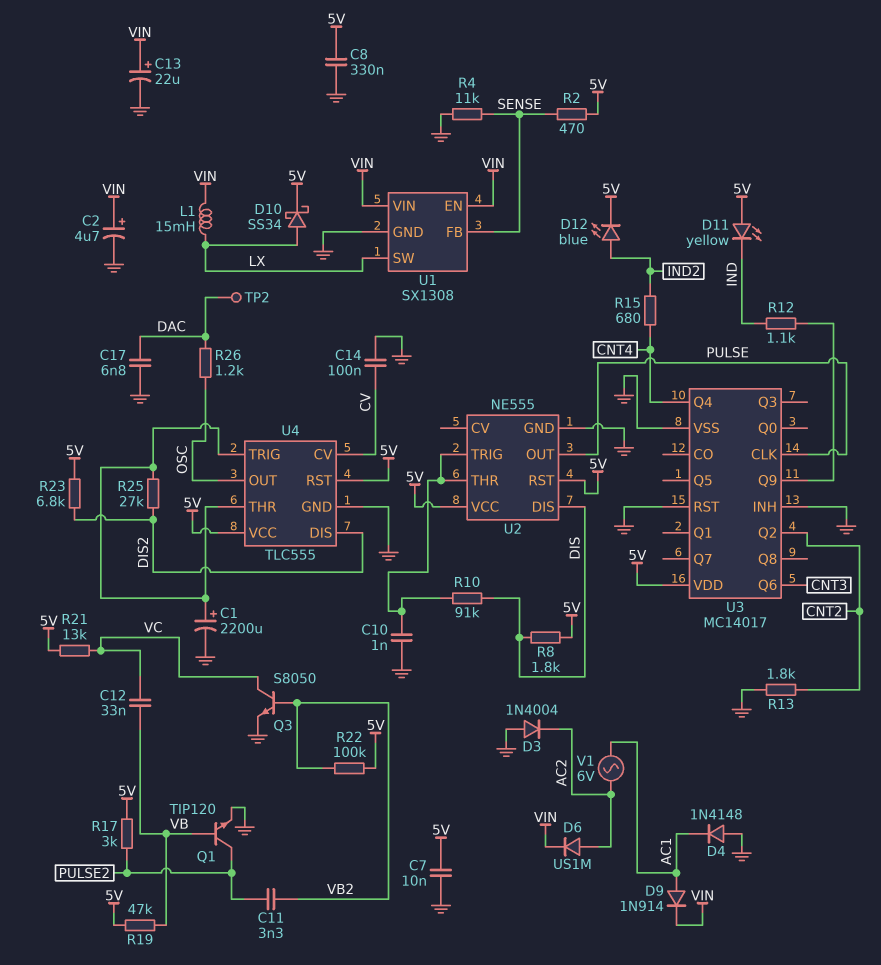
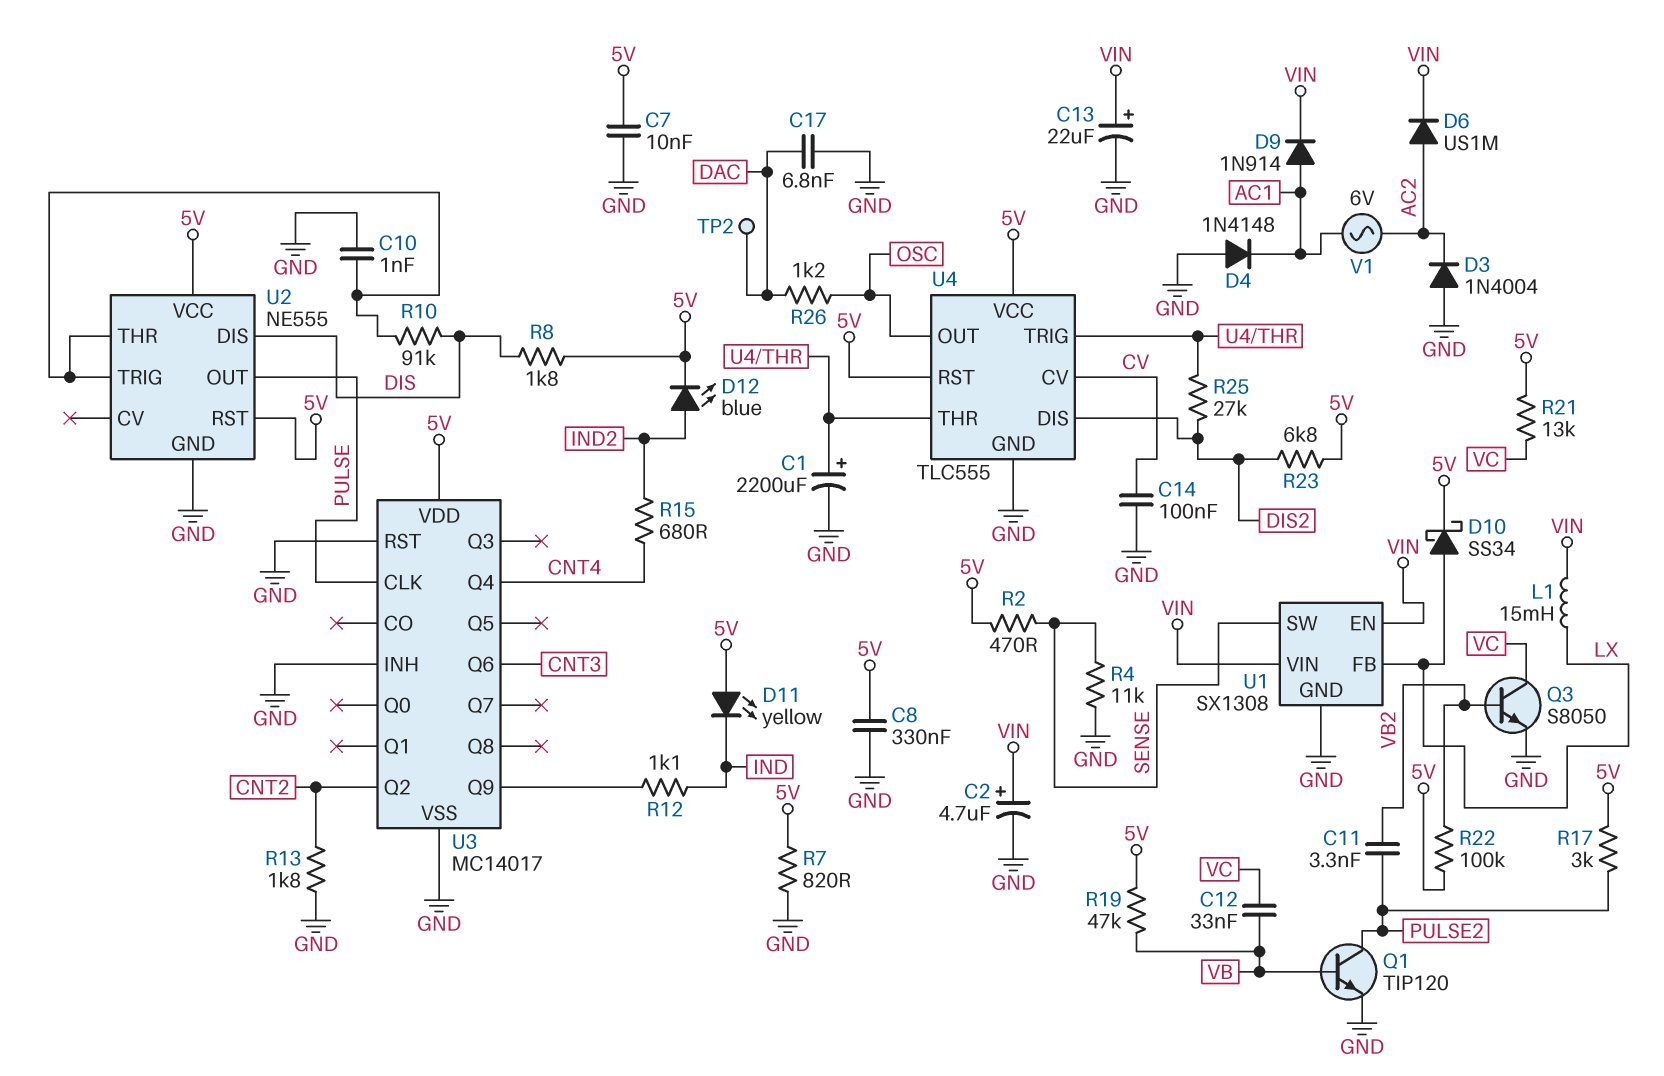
R7: none -> 820 (5V, GND)
U1 pin FB: SENSE -> LX
U1 pin SW: LX -> SENSE

